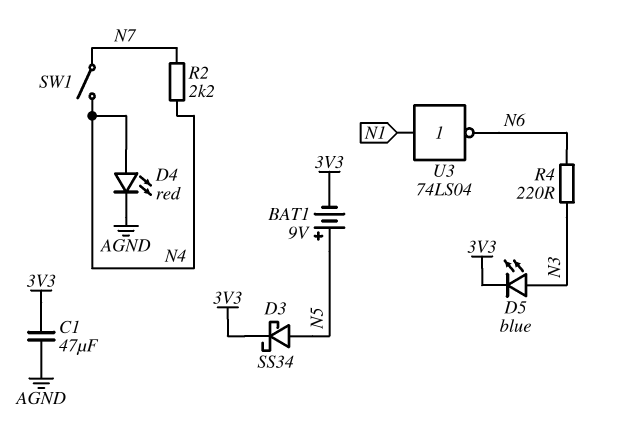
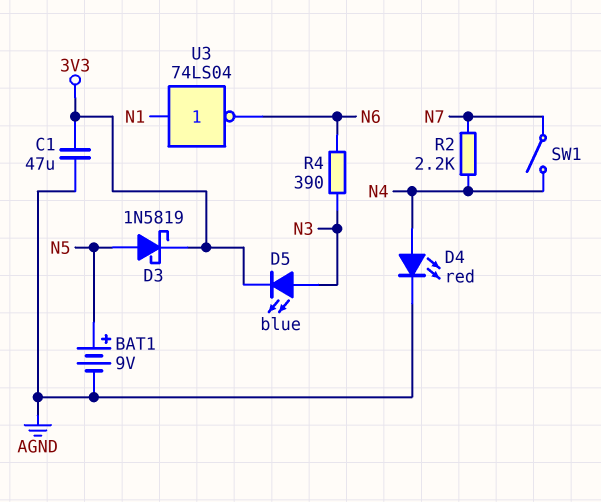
BAT1: 9V (plus N5, minus 3V3) -> 9V (plus N5, minus AGND)
D3: schottky SS34 (A N5, K 3V3) -> schottky 1N5819 (A N5, K 3V3)
R4: 220 (N3, N6) -> 390 (N3, N6)

